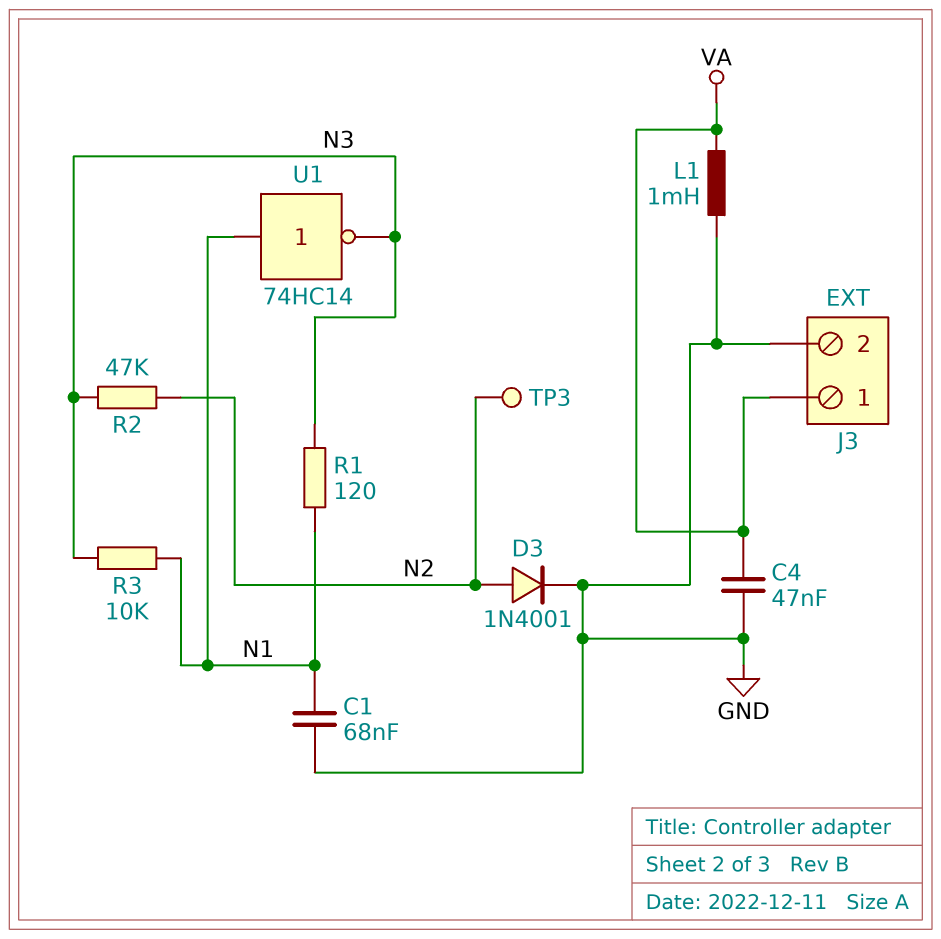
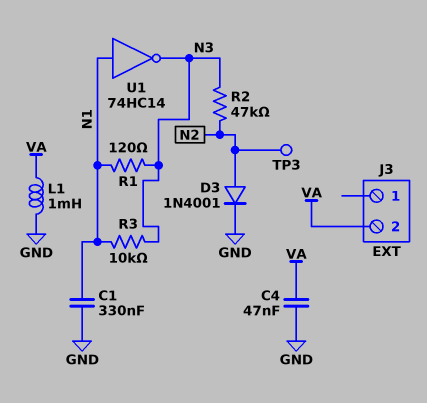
C1: 68nF (GND, N1) -> 330nF (GND, N1)
J3 pin 1: VA -> none
J3 pin 2: GND -> VA

